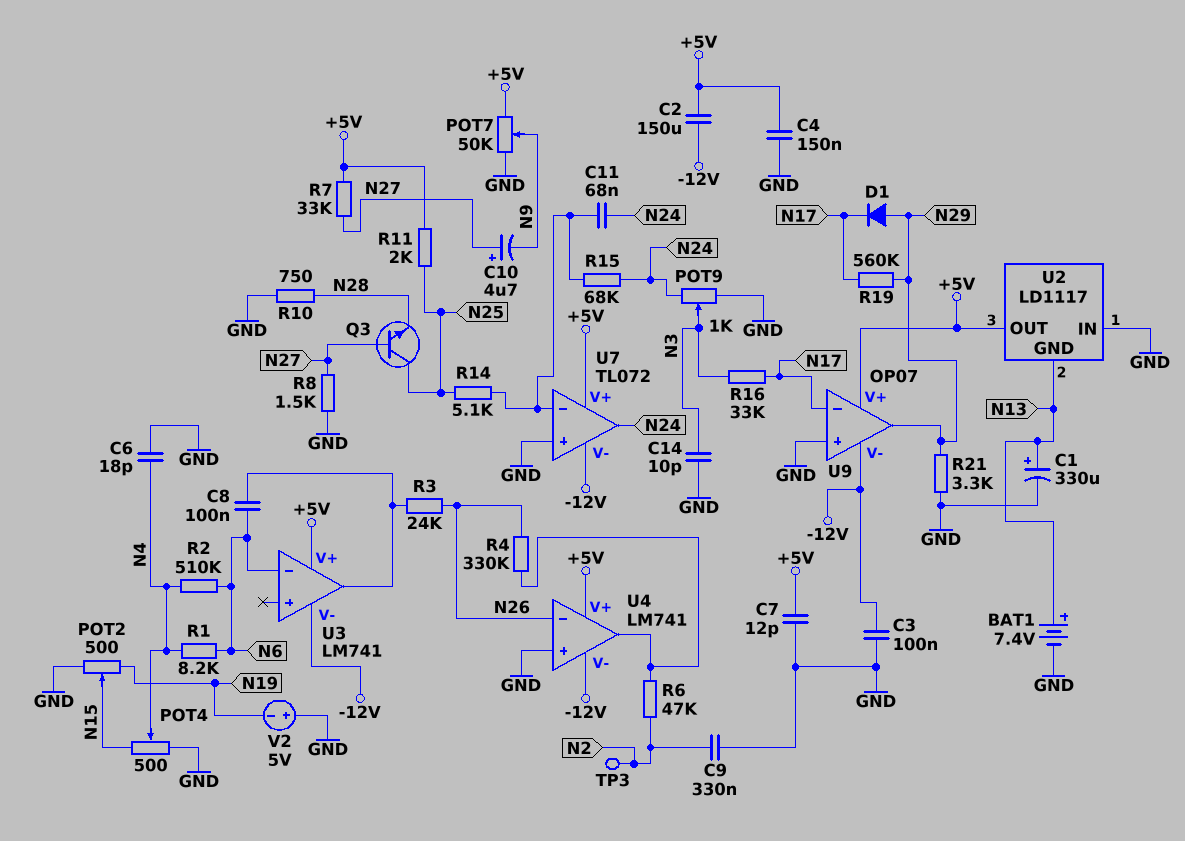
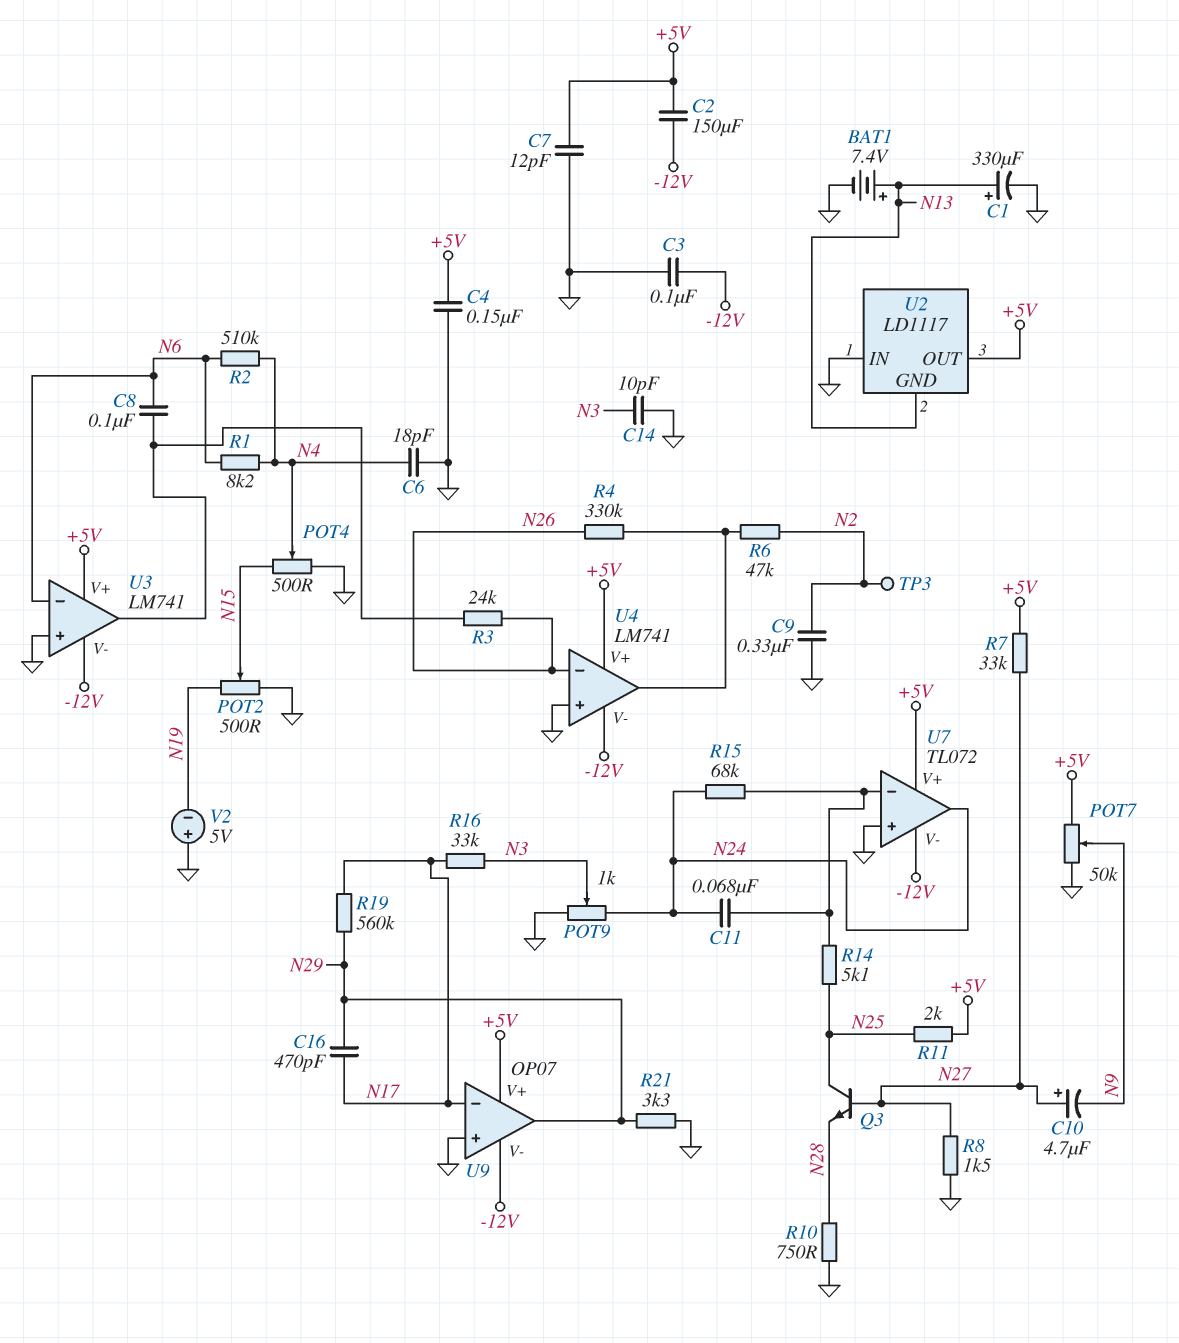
C16: none -> 470pF (N17, N29)
D1: diode (A N29, K N17) -> none
U3 pin in+: none -> GND

